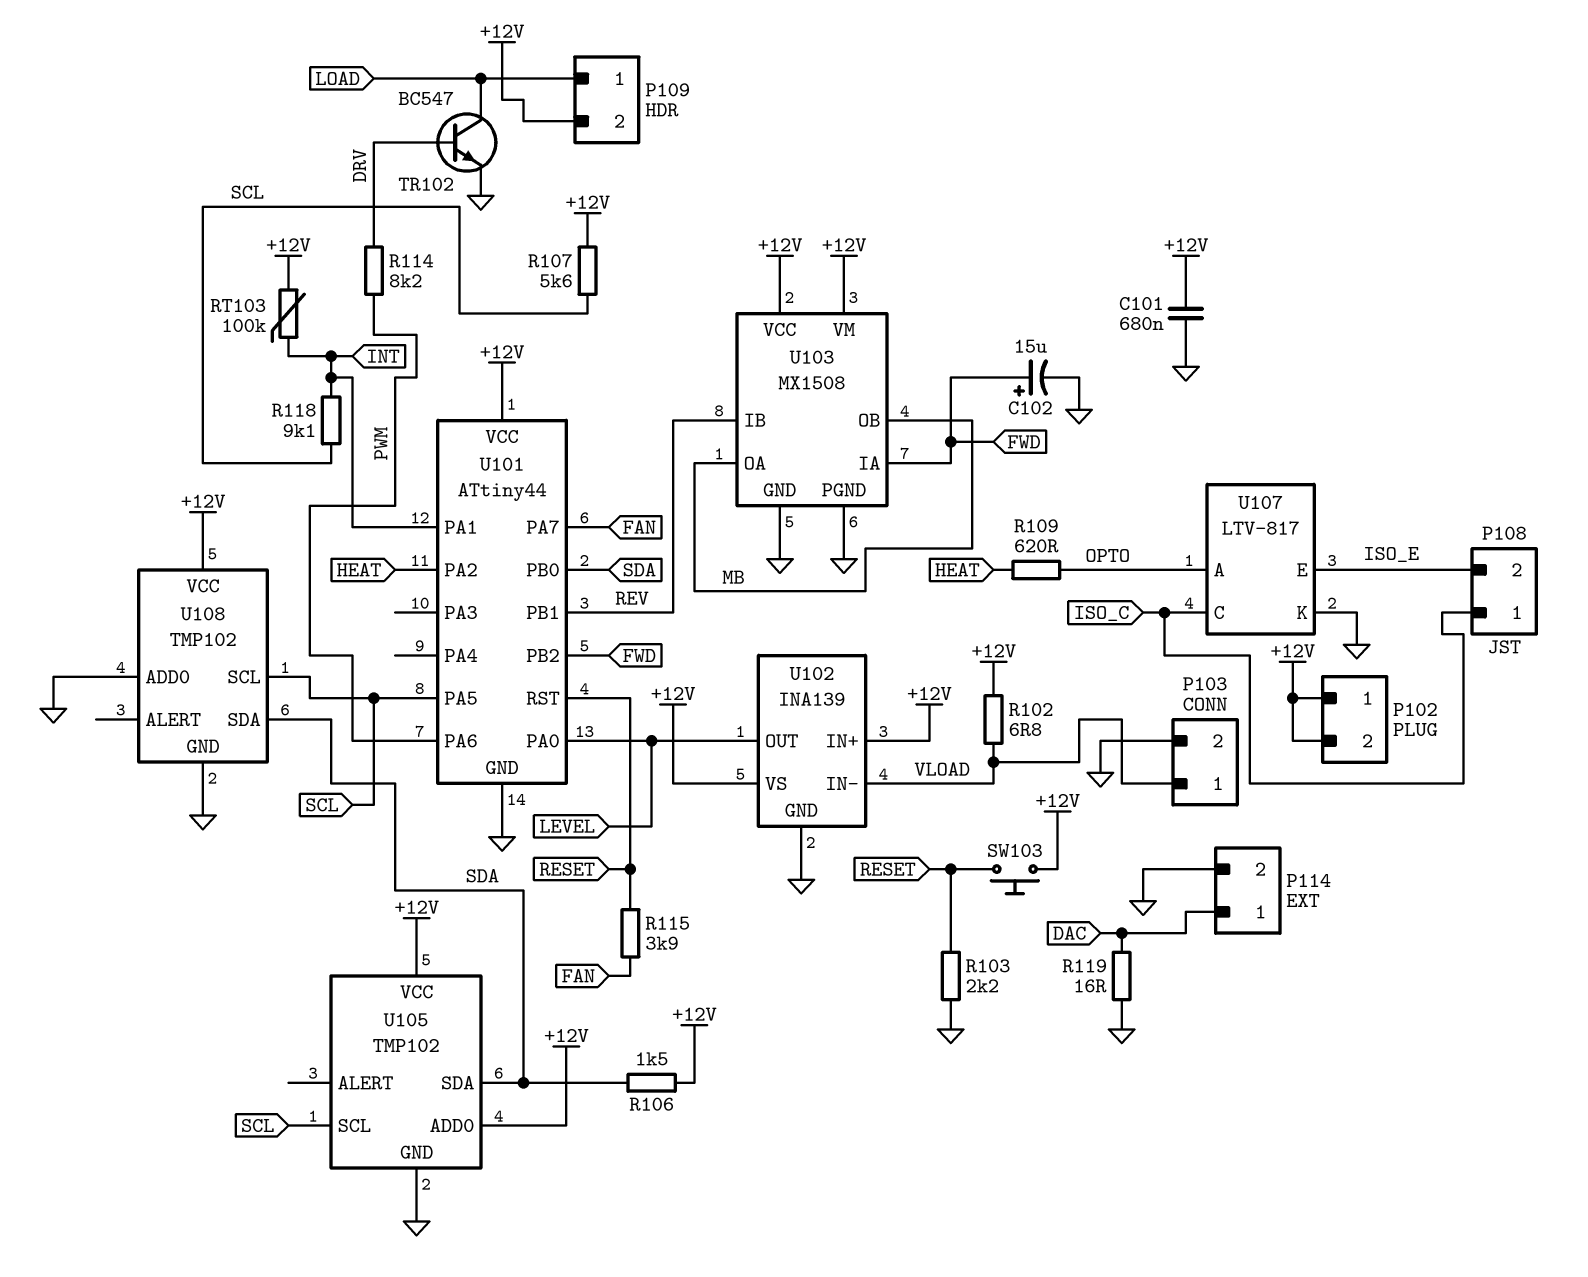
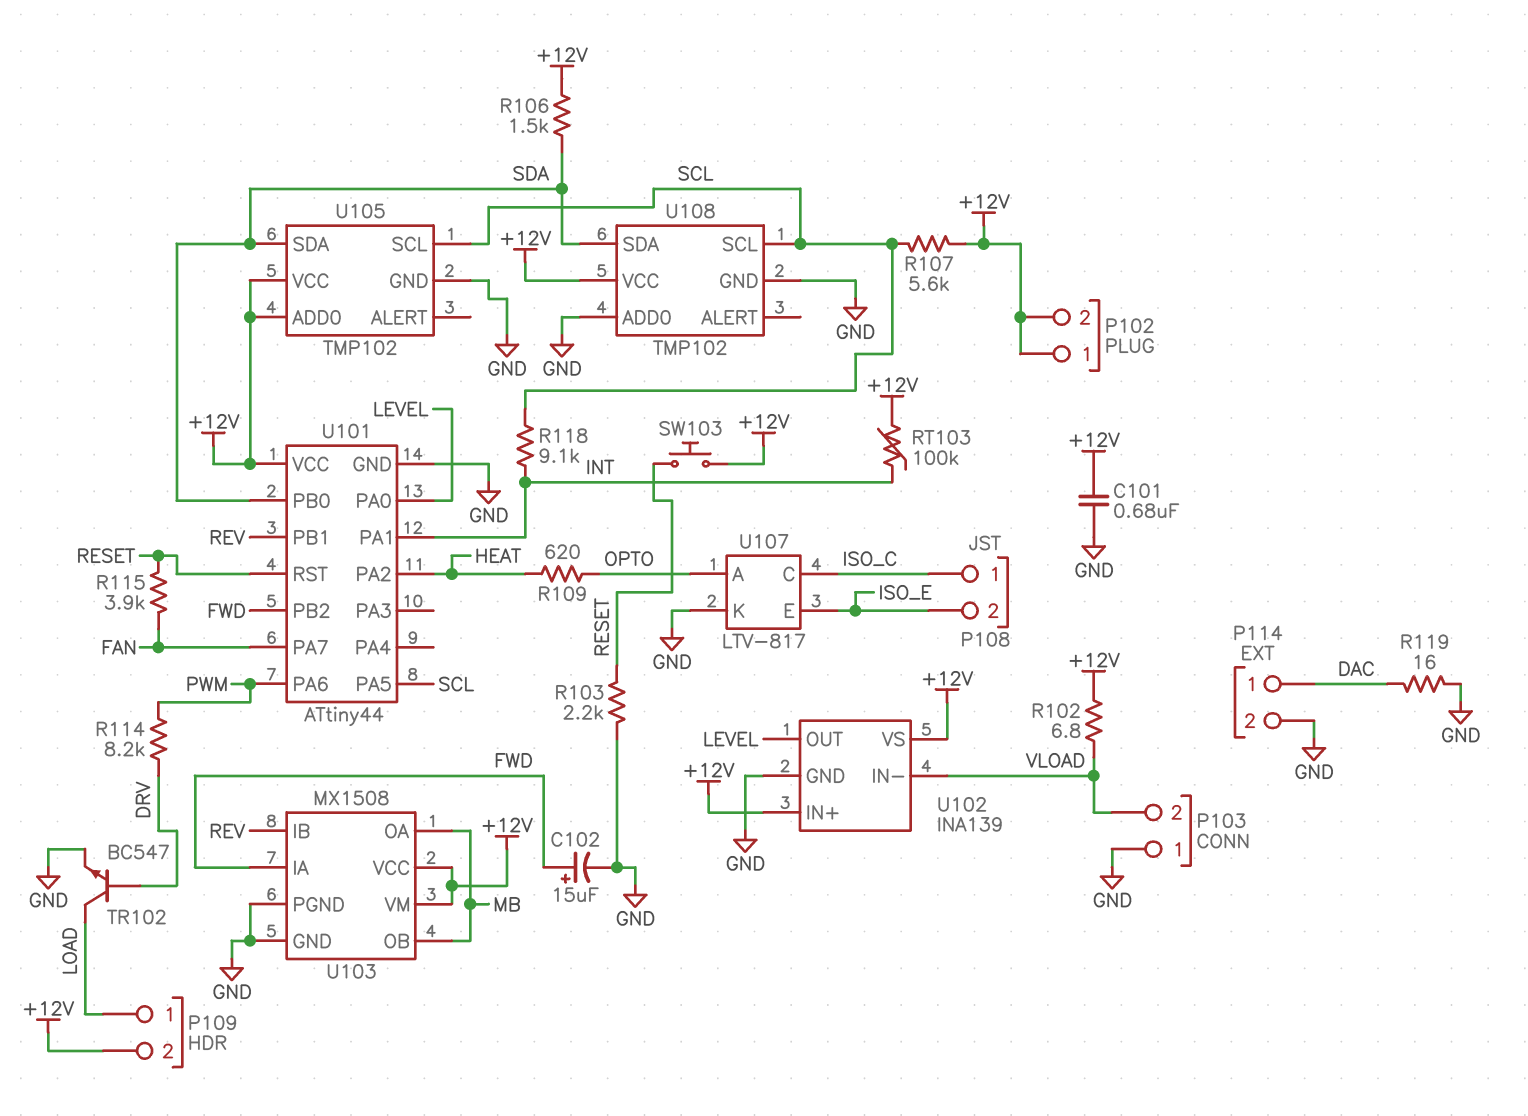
P103 pin 1: VLOAD -> GND
P103 pin 2: GND -> VLOAD

